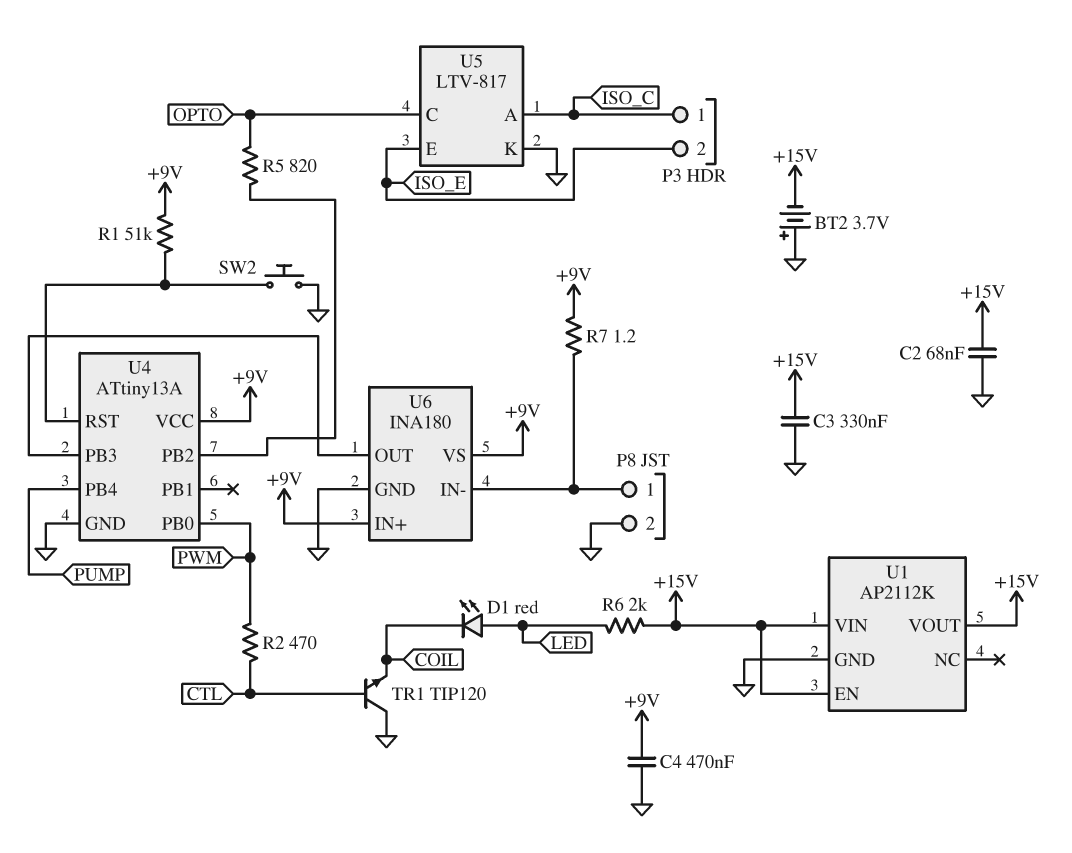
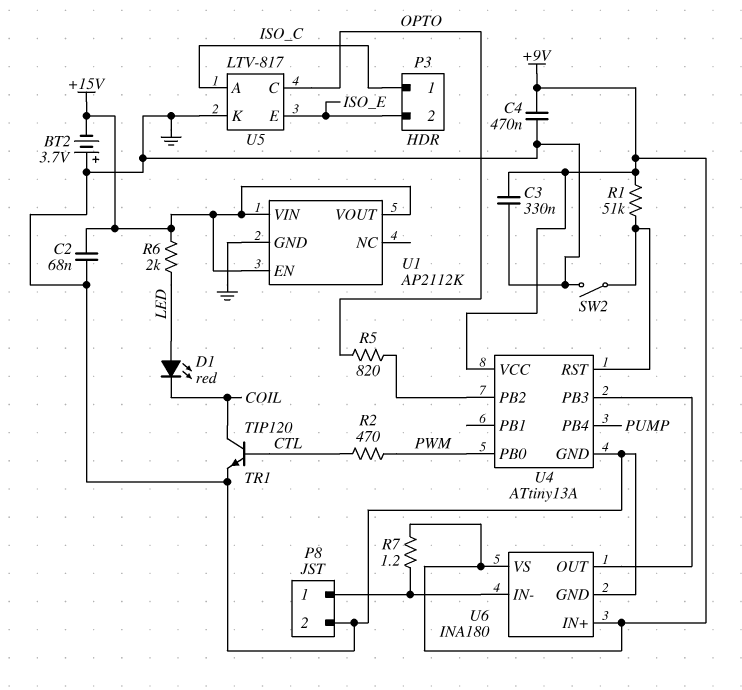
C3: 330nF (+15V, GND) -> 330nF (+9V, GND)
SW2: button (GND, U4/RST) -> switch (GND, U4/RST)
TR1: NPN TIP120 (B CTL, C GND, E COIL) -> NPN TIP120 (B CTL, C COIL, E GND)

